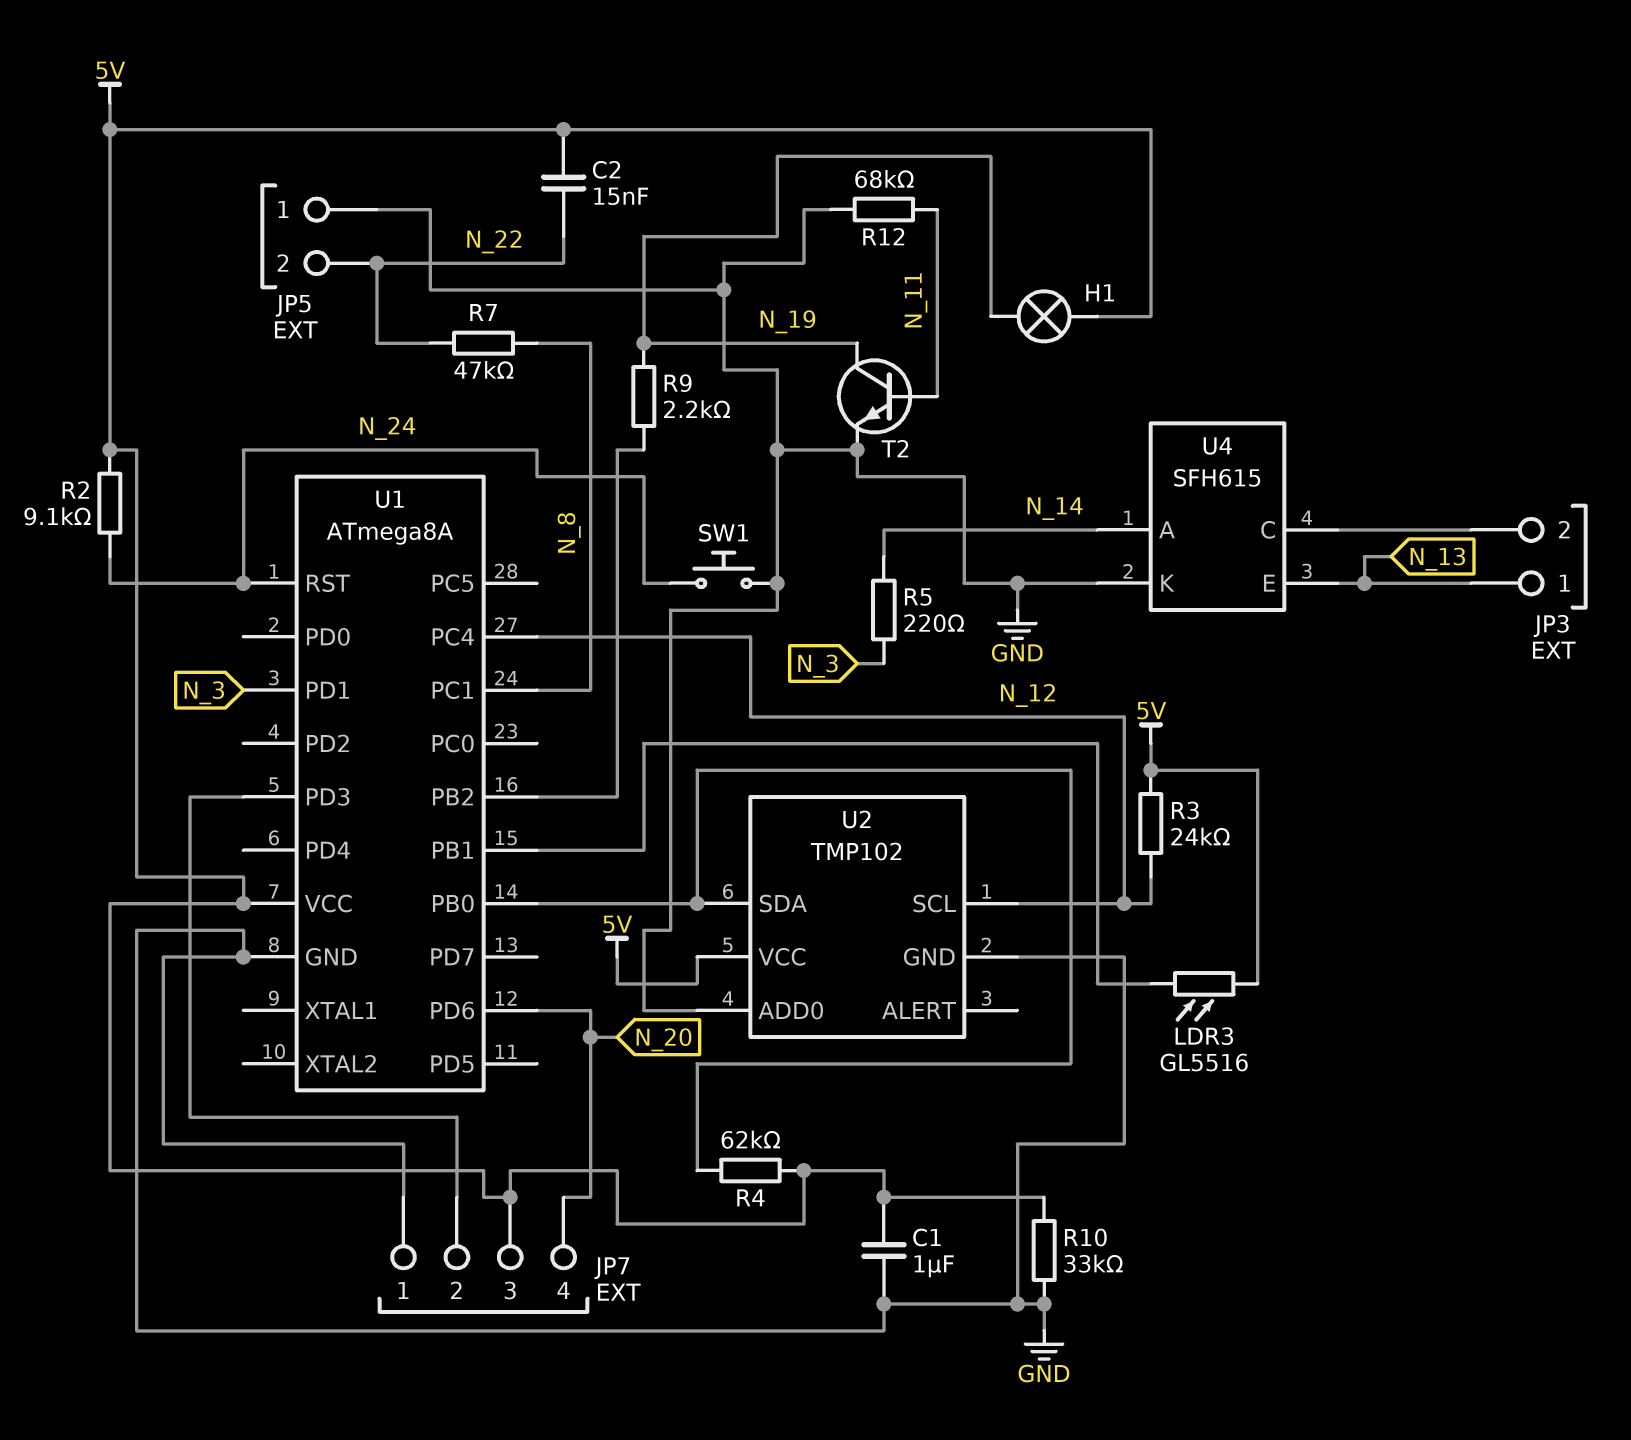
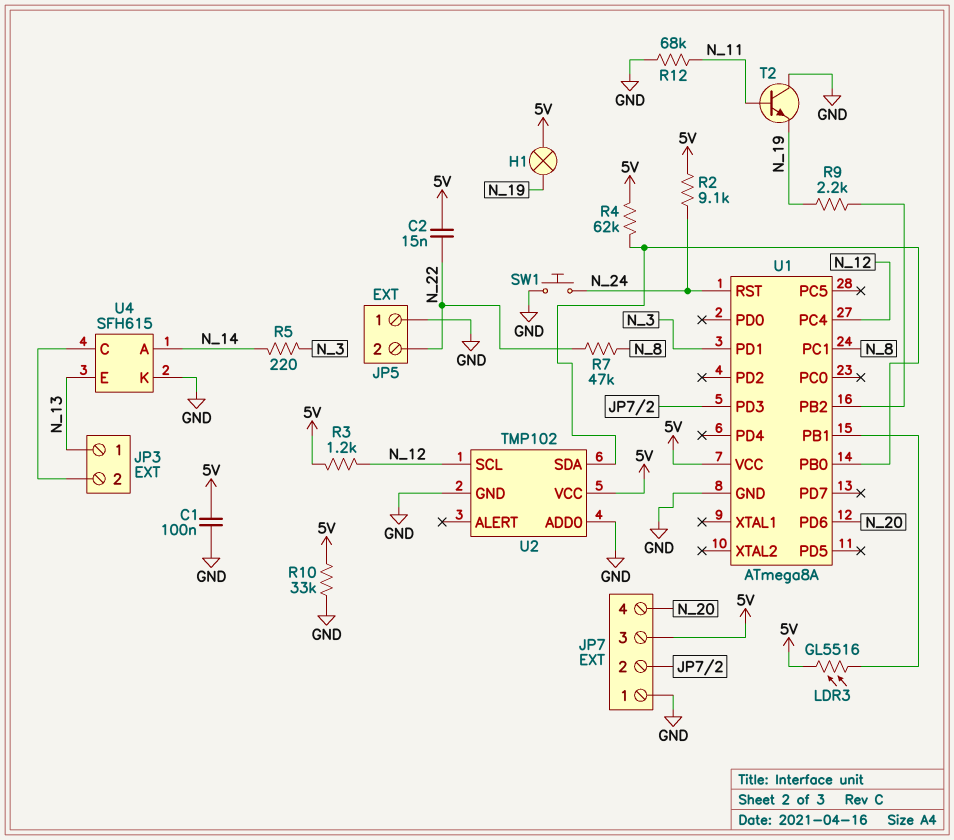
C1: 1uF (5V, GND) -> 100nF (5V, GND)
R3: 24k (5V, N_12) -> 1.2k (5V, N_12)
T2: NPN (B N_11, C N_19, E GND) -> NPN (B N_11, C GND, E N_19)

